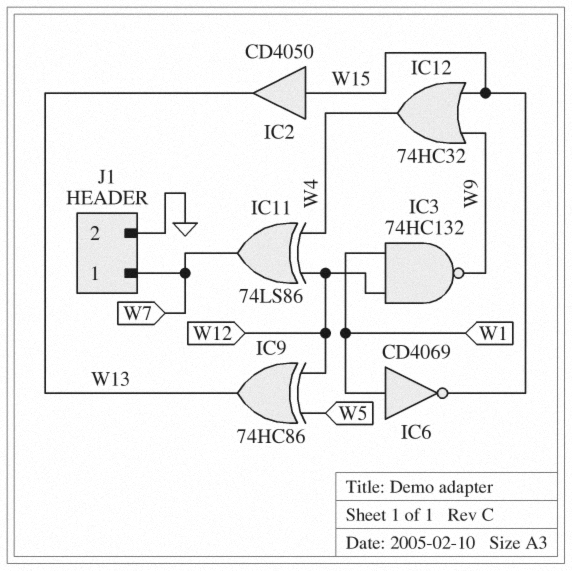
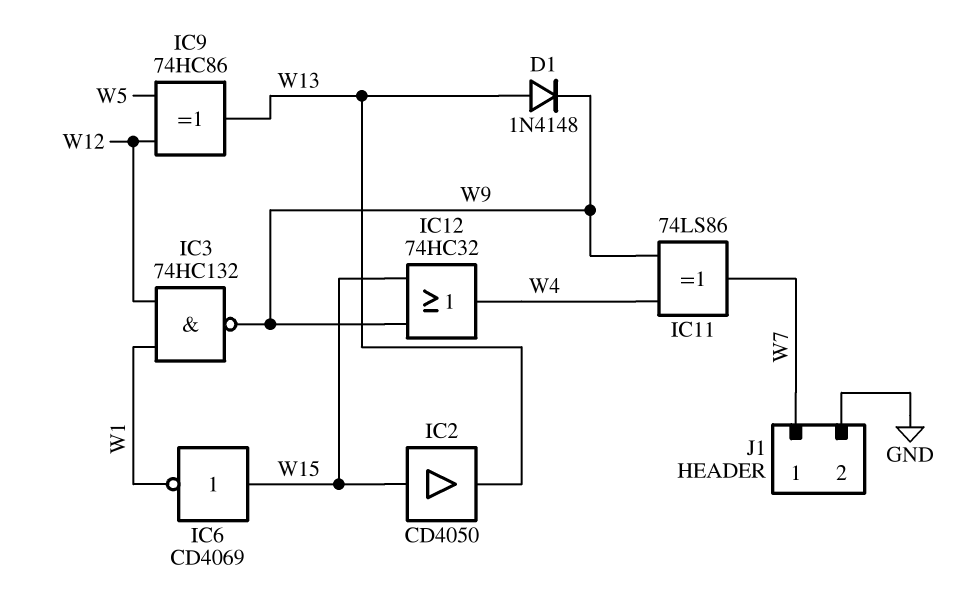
D1: none -> diode 1N4148 (A W13, K W9)
IC6: NOT CD4069 (in W1, out W15) -> NOT CD4069 (in W15, out W1)
IC11: XOR 74LS86 (in W4, in W12, out W7) -> XOR 74LS86 (in W4, in W9, out W7)

